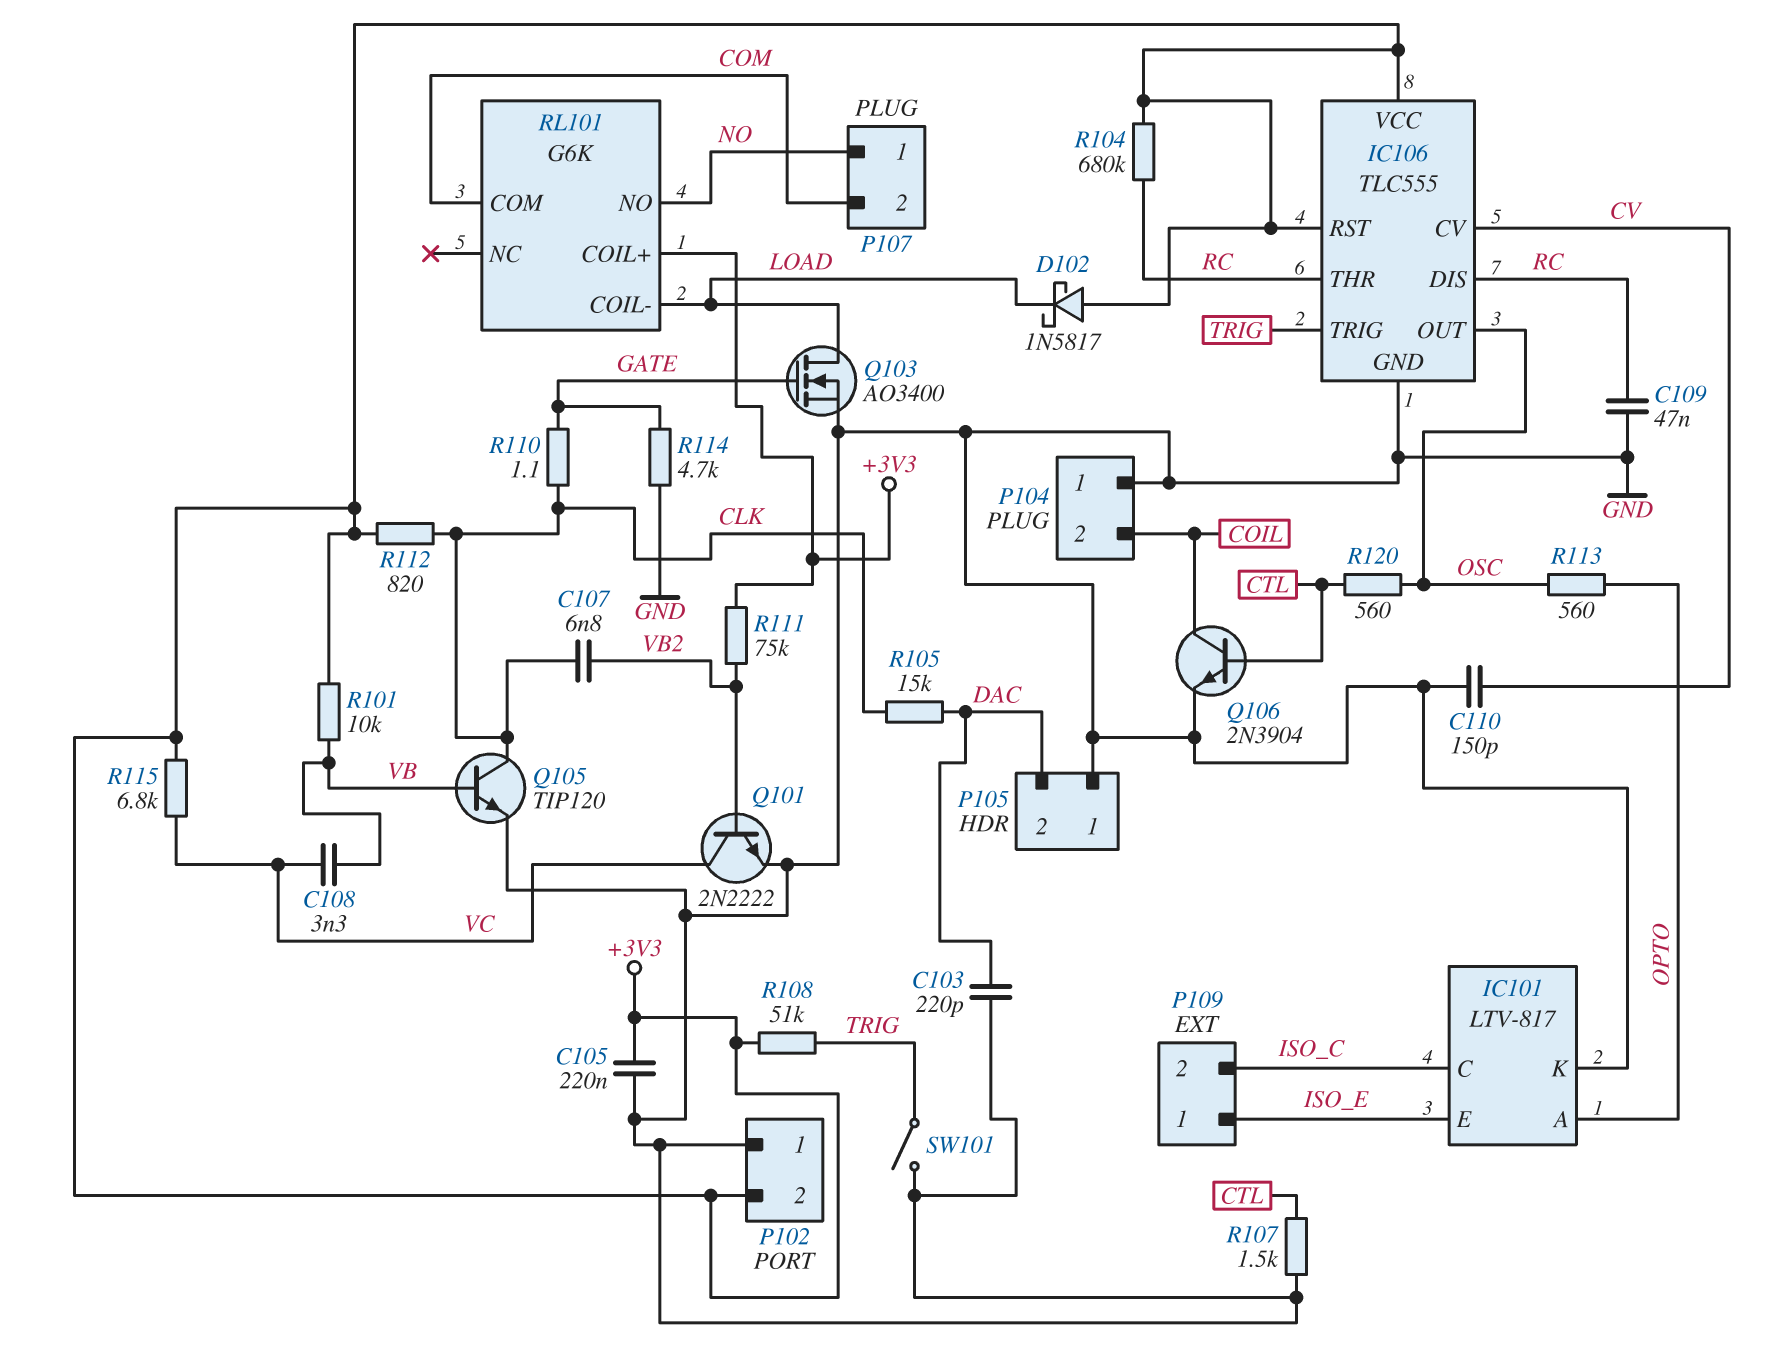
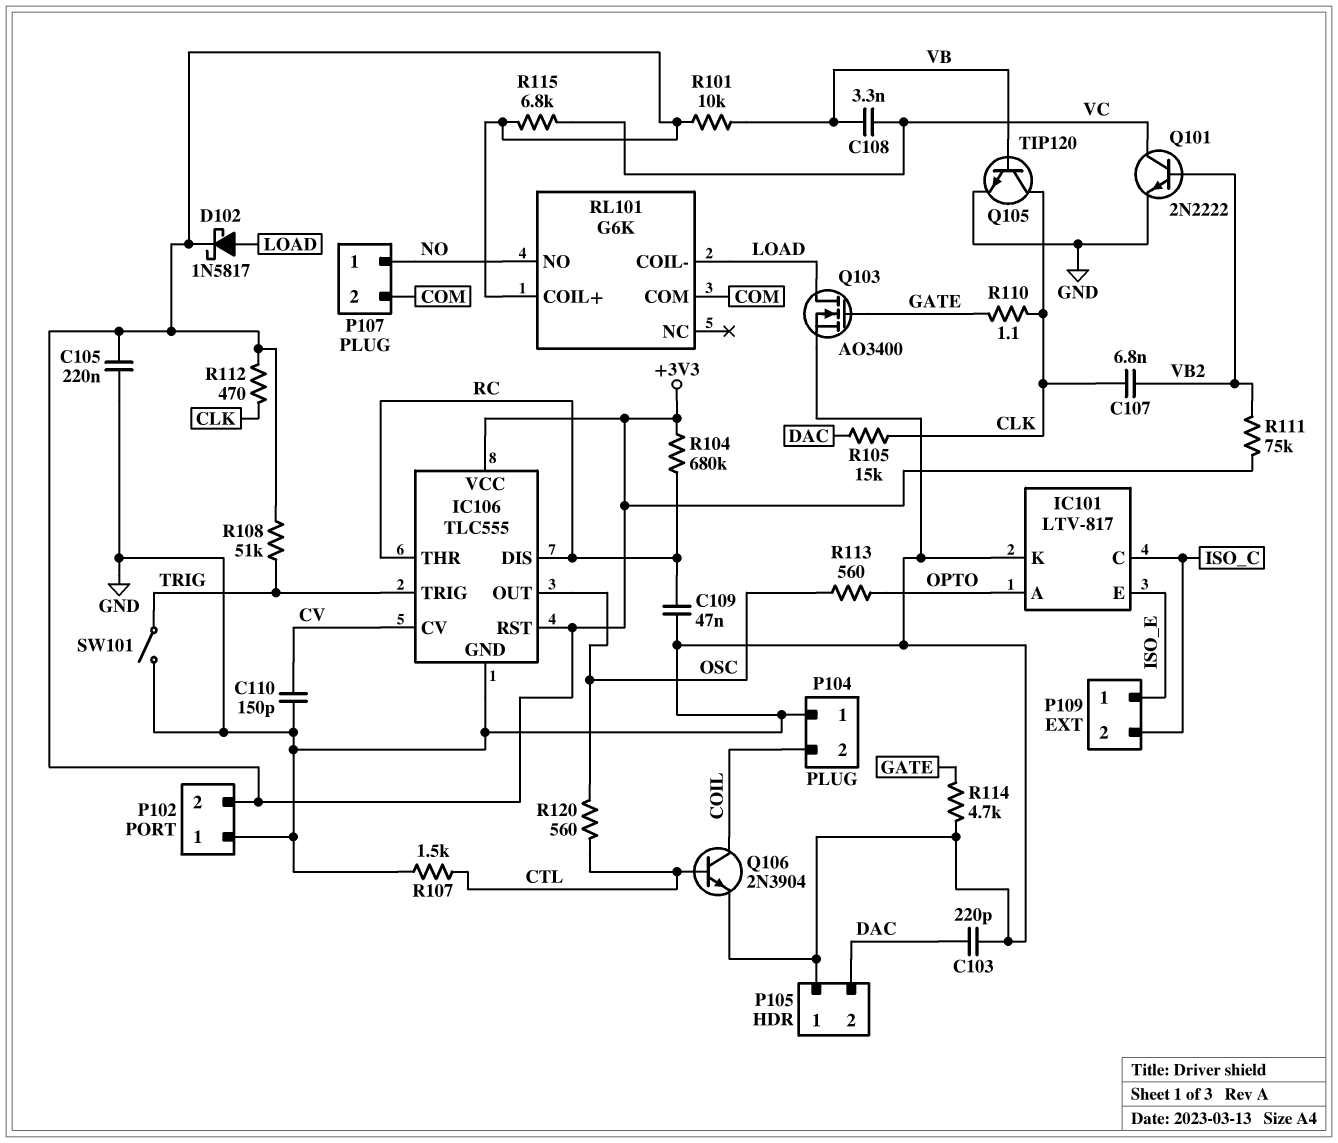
D102: schottky 1N5817 (A +3V3, K LOAD) -> schottky 1N5817 (A LOAD, K +3V3)
R112: 820 (+3V3, CLK) -> 470 (+3V3, CLK)

